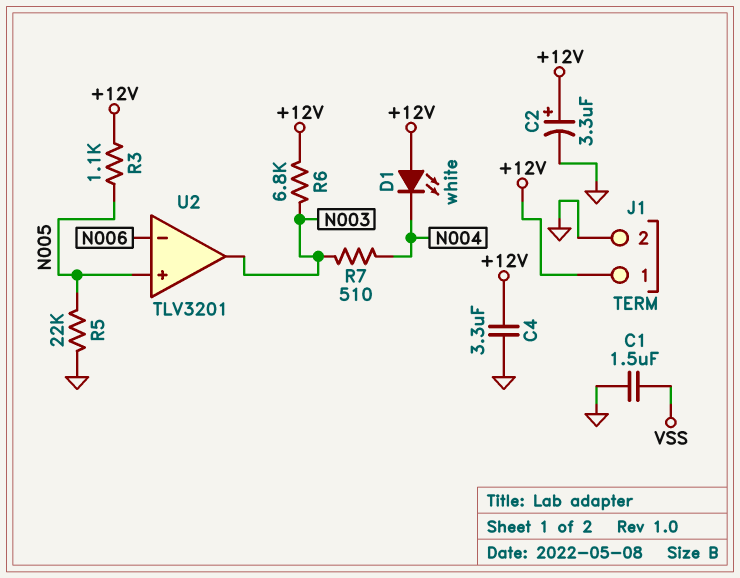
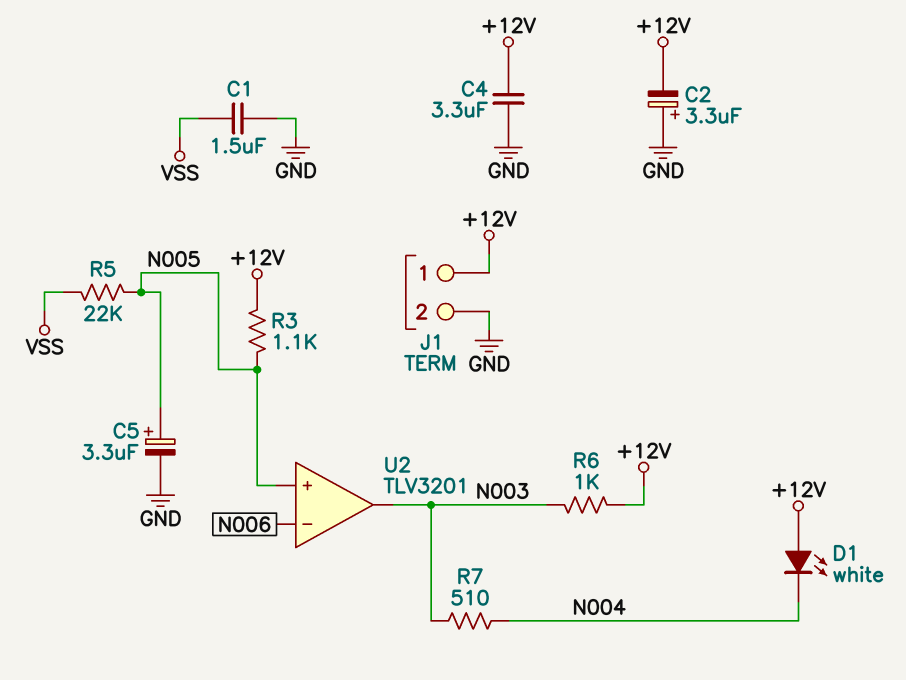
C2: 3.3uF (plus +12V, minus GND) -> 3.3uF (plus GND, minus +12V)
C5: none -> 3.3uF (plus N005, minus GND)
R5: 22k (GND, N005) -> 22k (N005, VSS)
R6: 6.8k (+12V, N003) -> 1k (+12V, N003)

